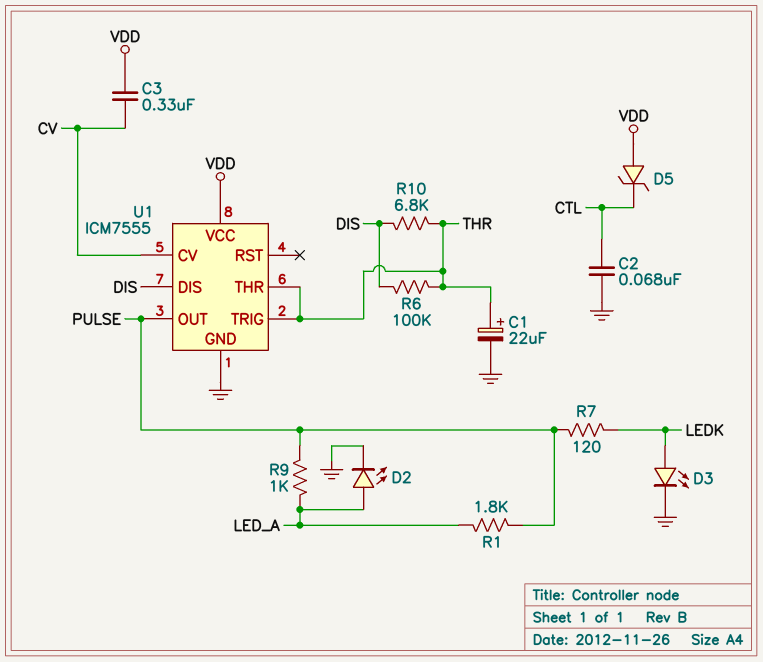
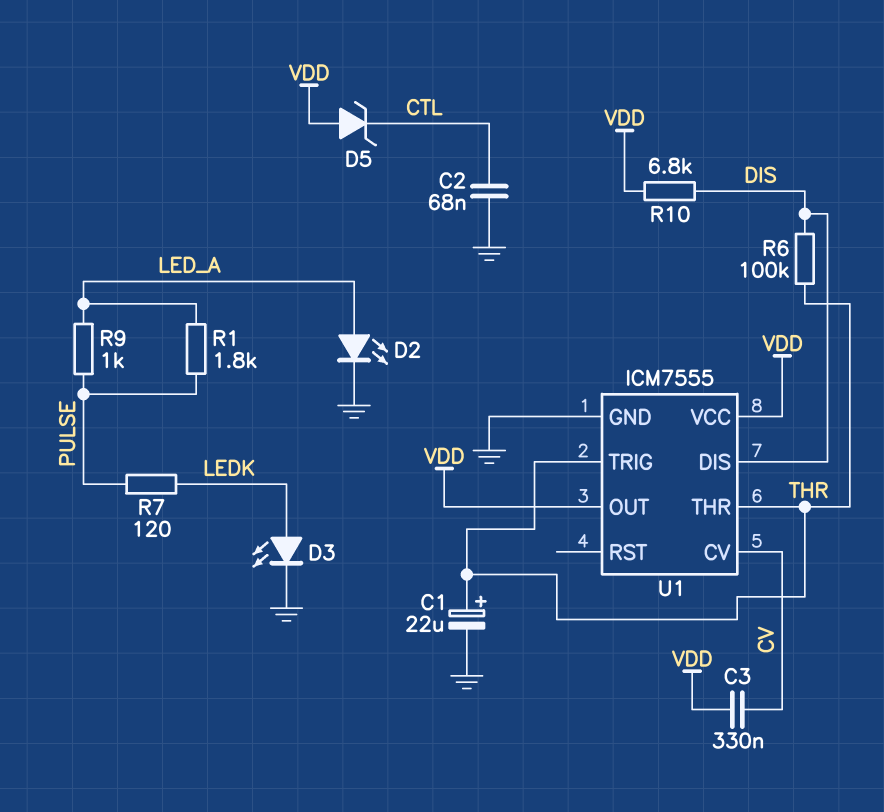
R10: 6.8k (DIS, THR) -> 6.8k (DIS, VDD)
U1 pin OUT: PULSE -> VDD

